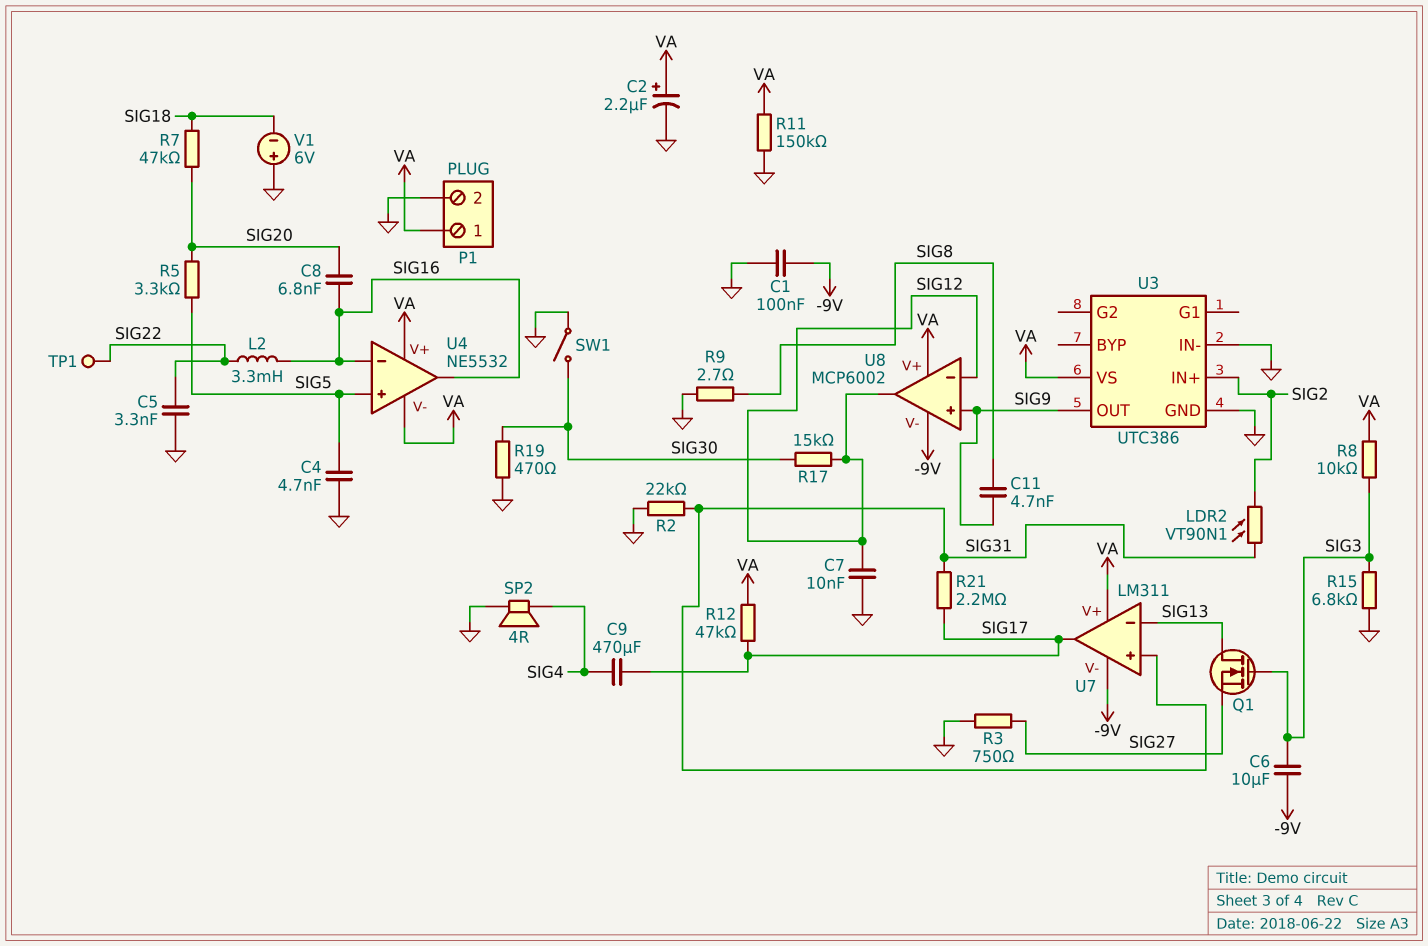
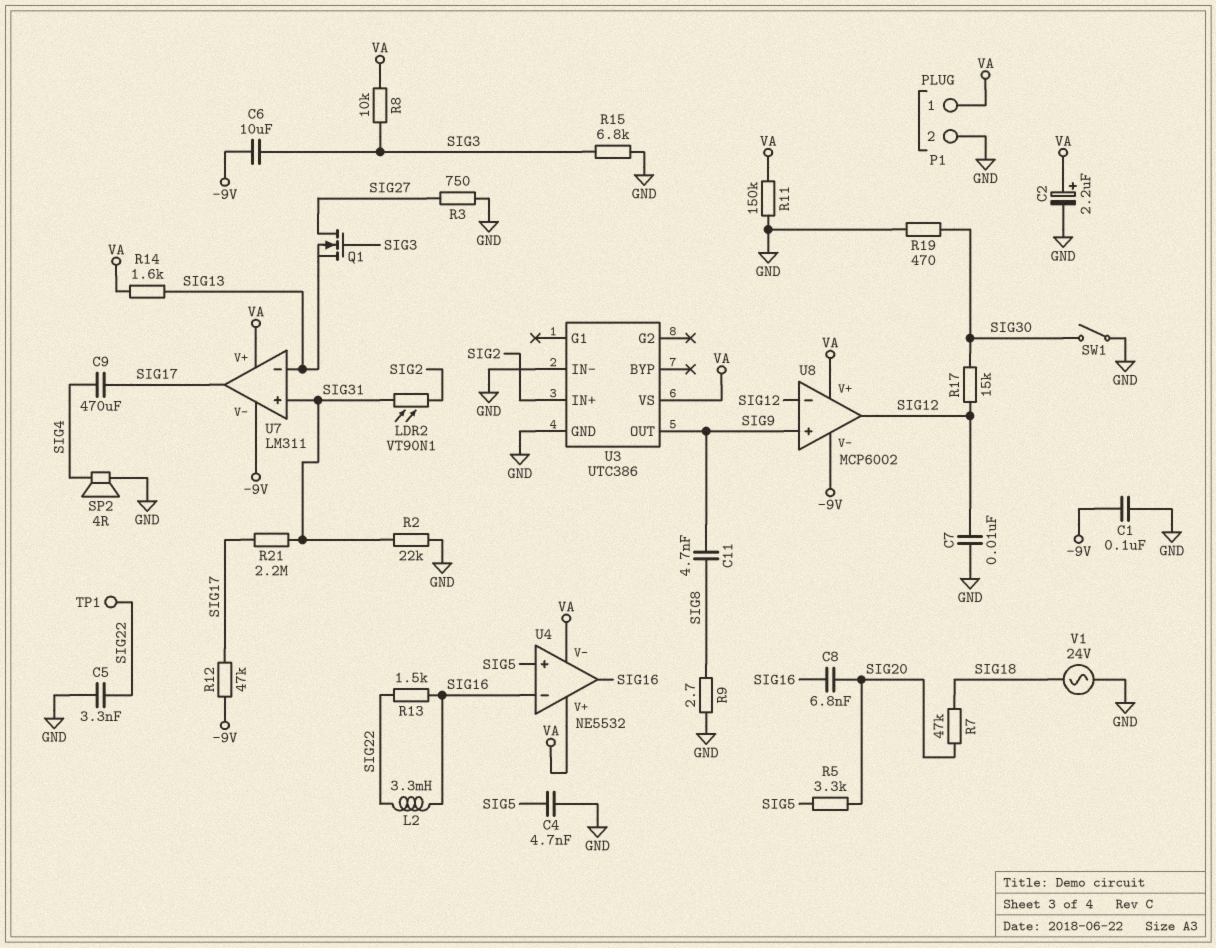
Q1: NMOS (G SIG3, D SIG13, S SIG27) -> NMOS (G SIG3, D SIG27, S SIG13)
R12: 47k (SIG17, VA) -> 47k (-9V, SIG17)
R13: none -> 1.5k (SIG16, SIG22)
R14: none -> 1.6k (SIG13, VA)
V1: 6V (plus GND, minus SIG18) -> AC 24V (GND, SIG18)

